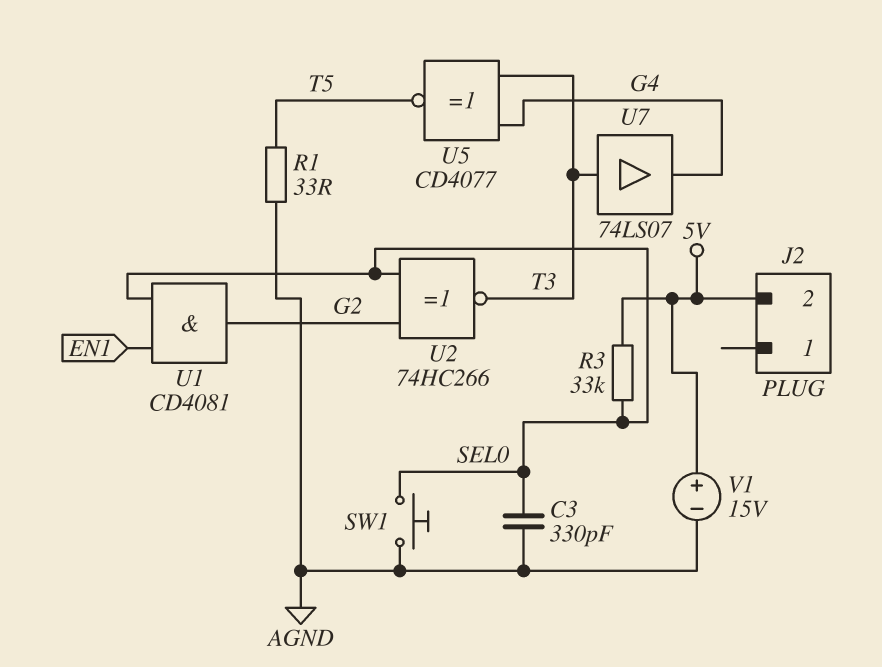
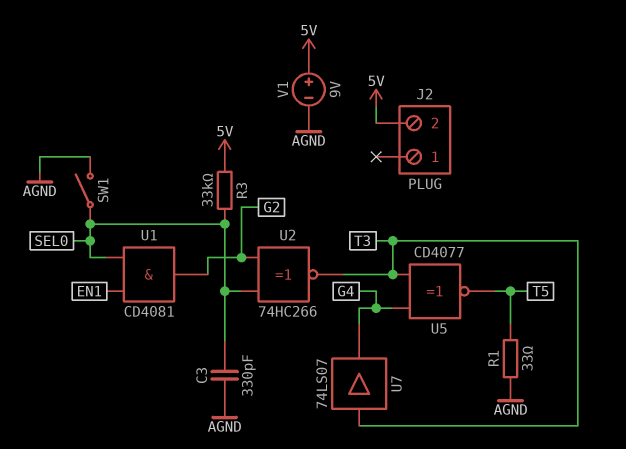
SW1: button (AGND, SEL0) -> switch (AGND, SEL0)
V1: 15V (plus 5V, minus AGND) -> 9V (plus 5V, minus AGND)

